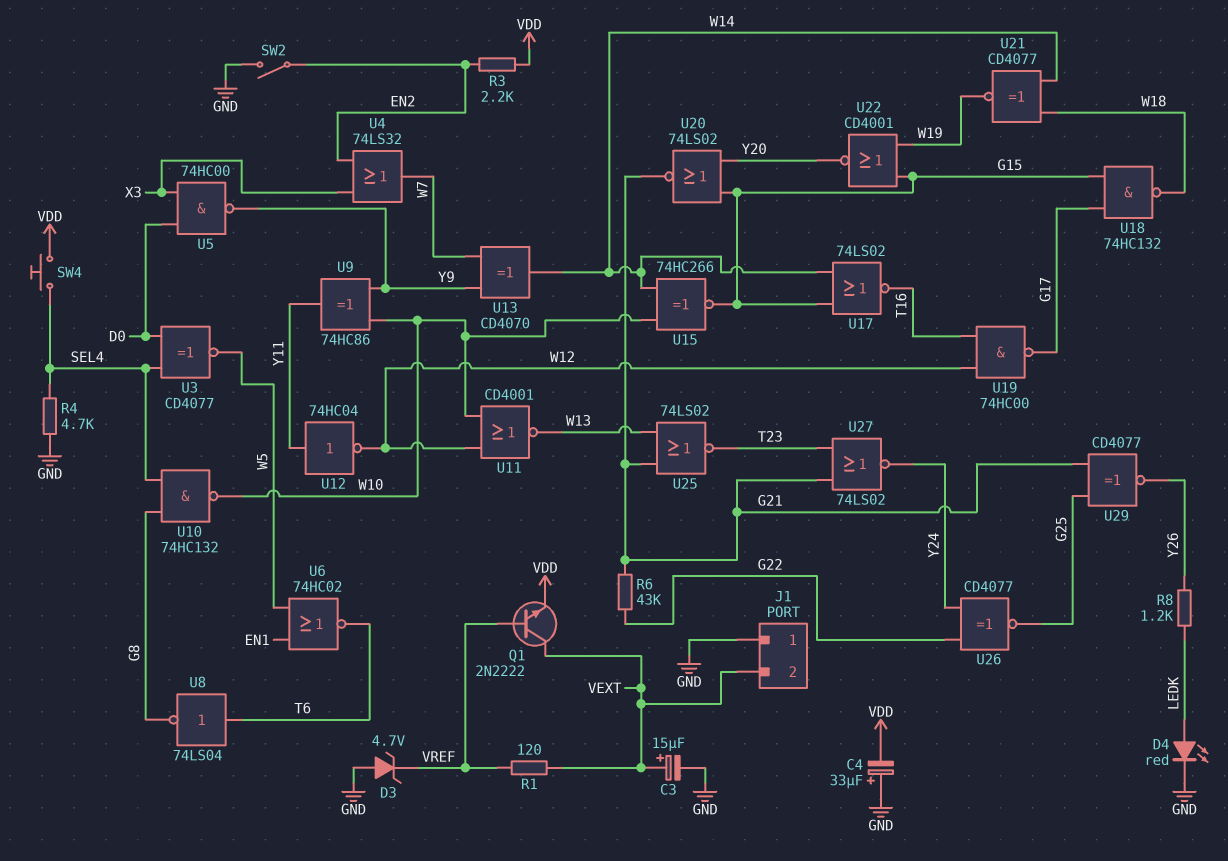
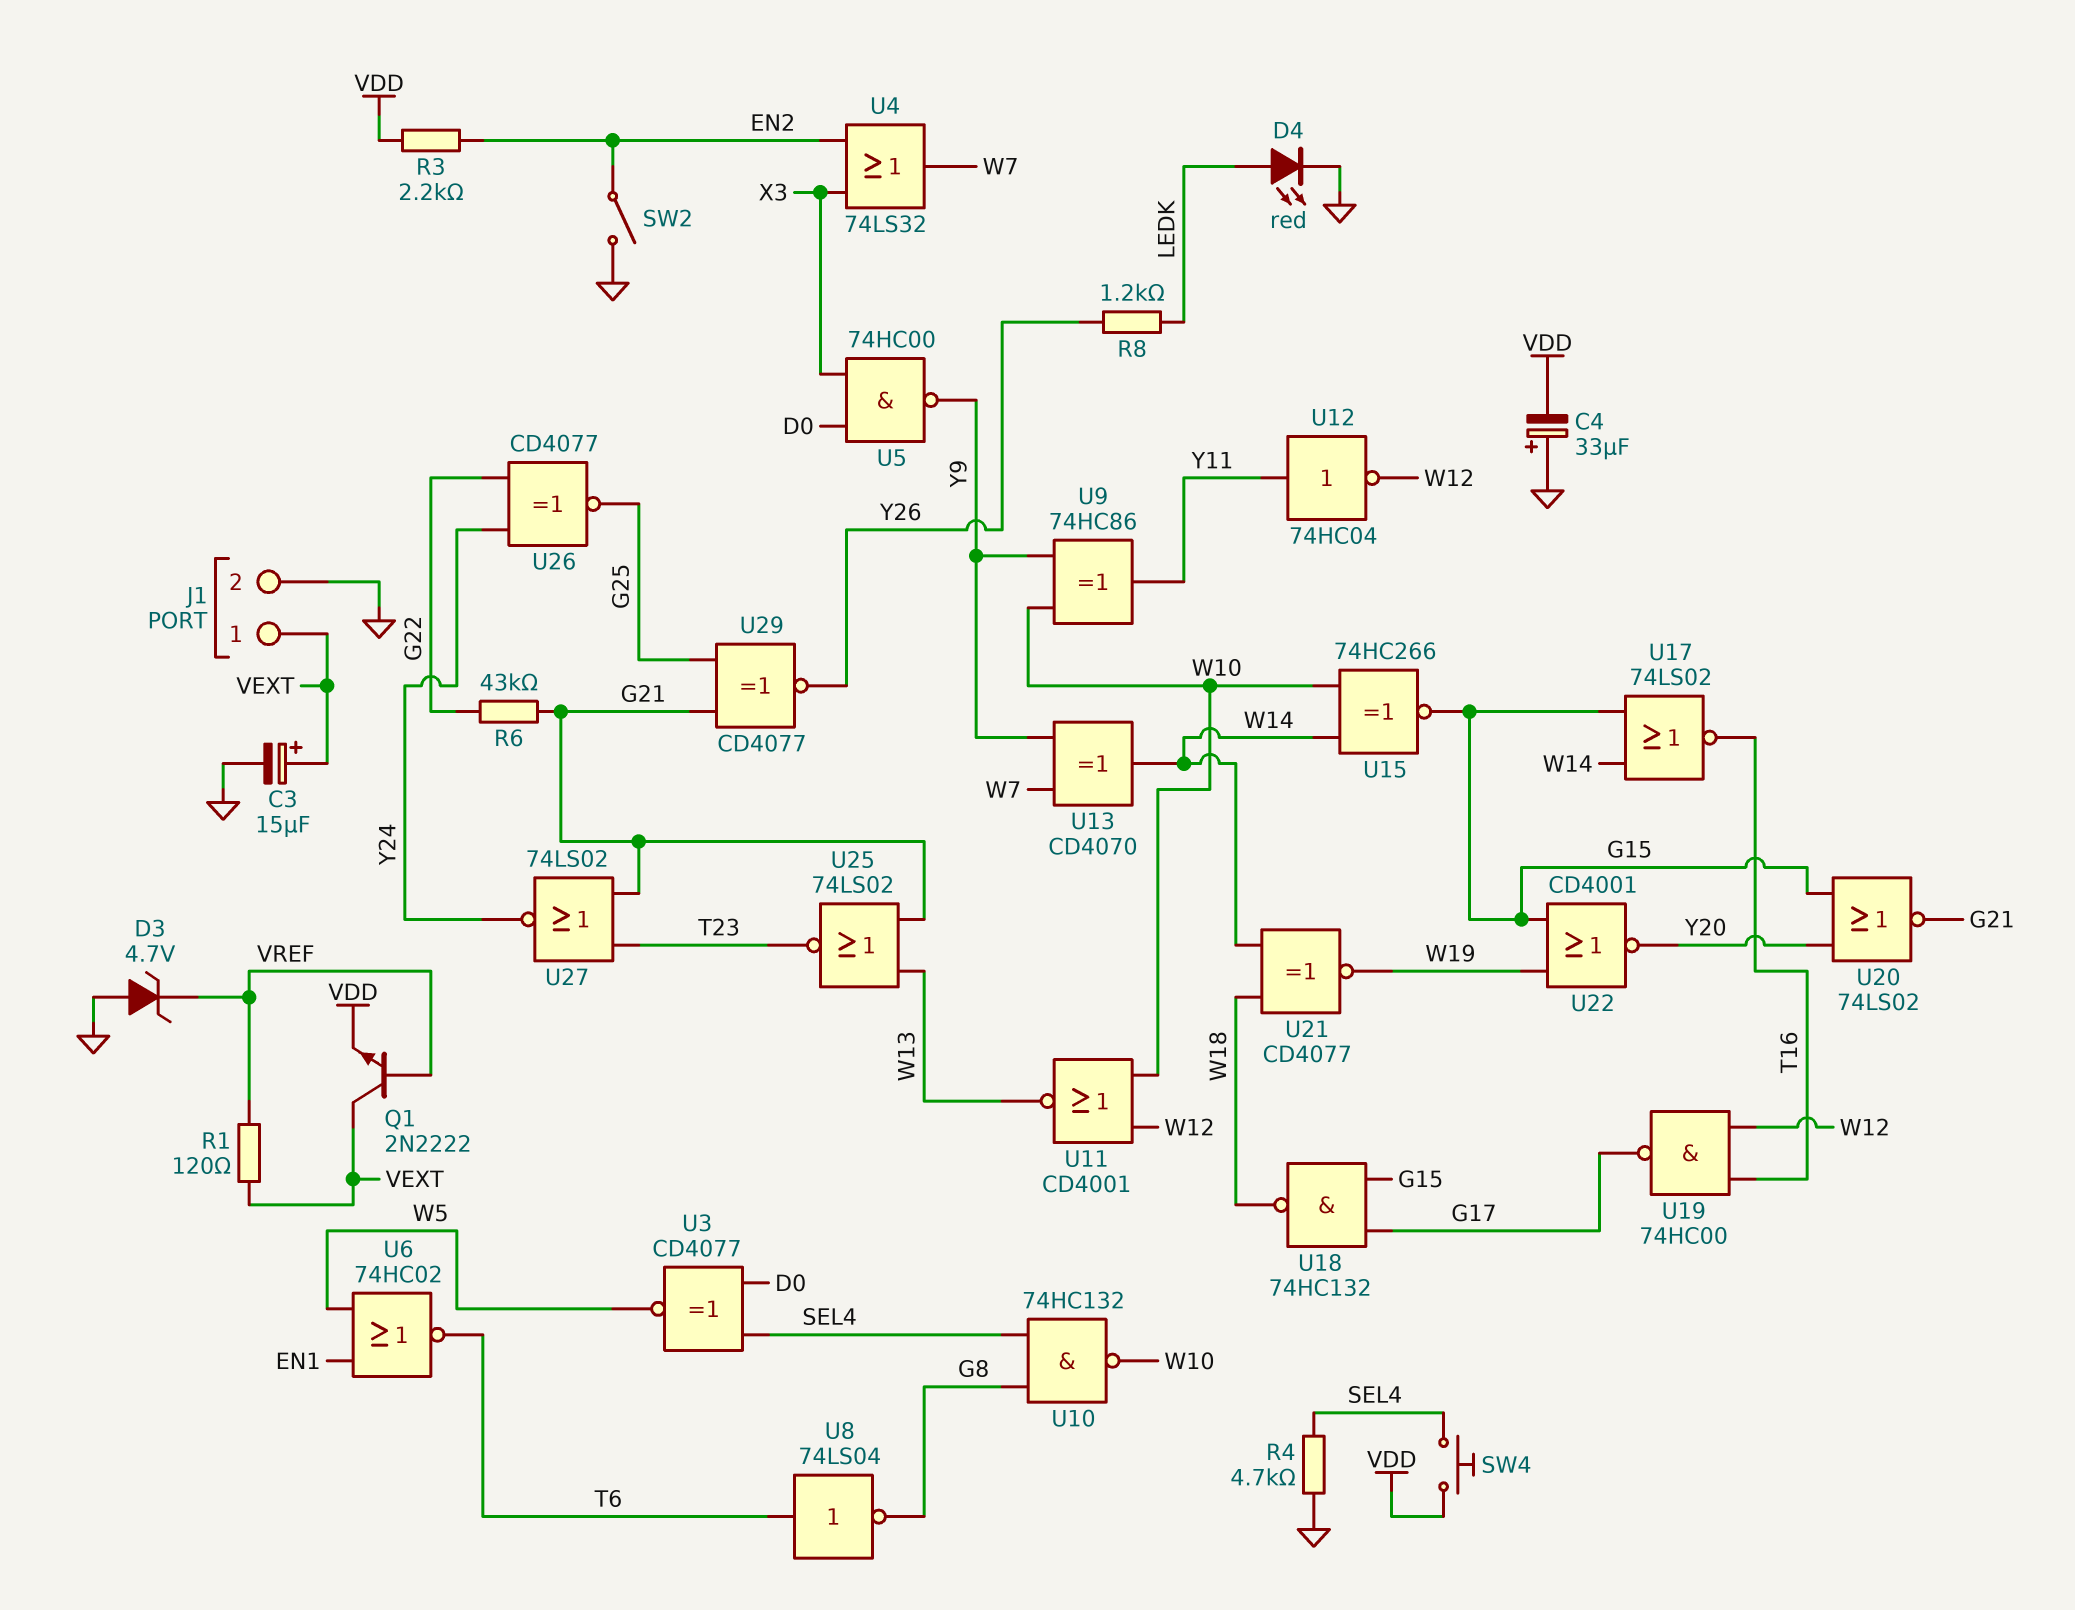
J1 pin 1: GND -> VEXT
J1 pin 2: VEXT -> GND

